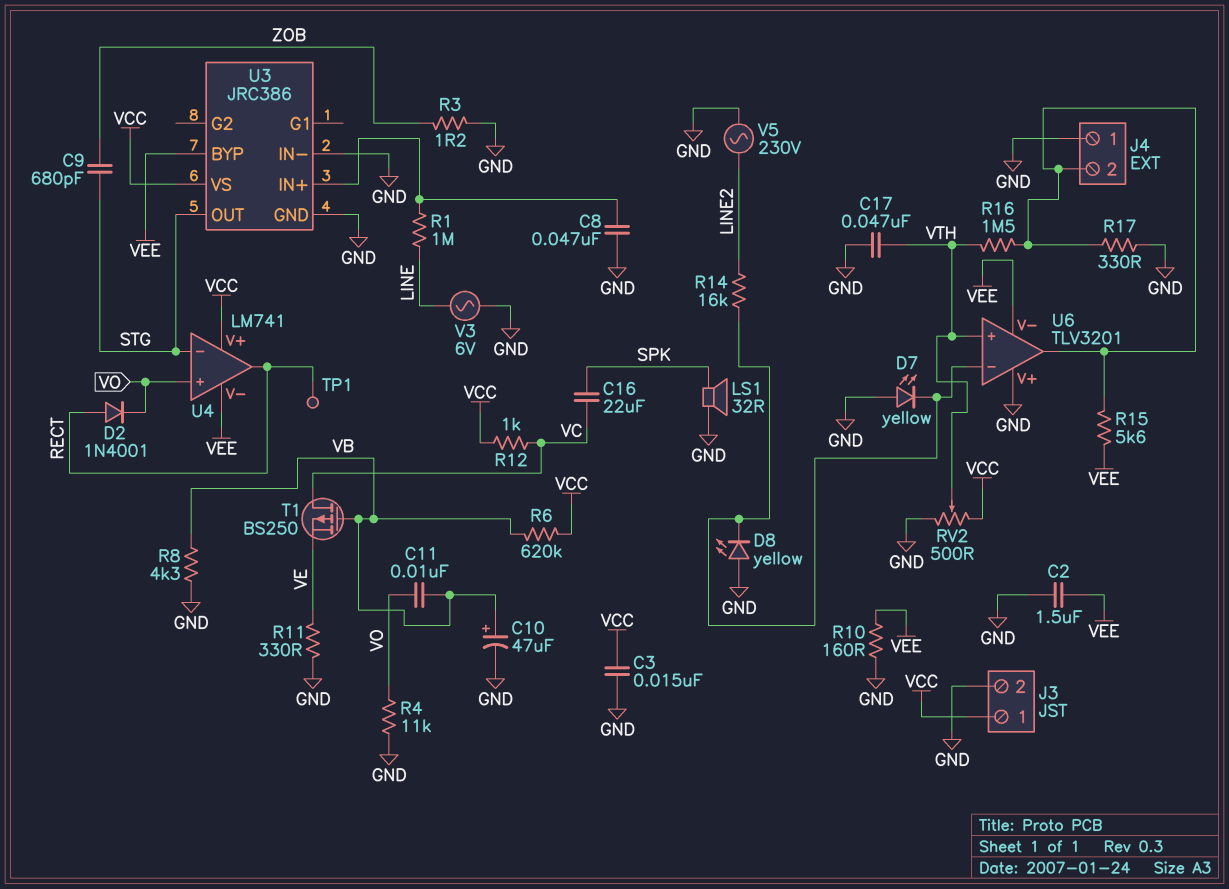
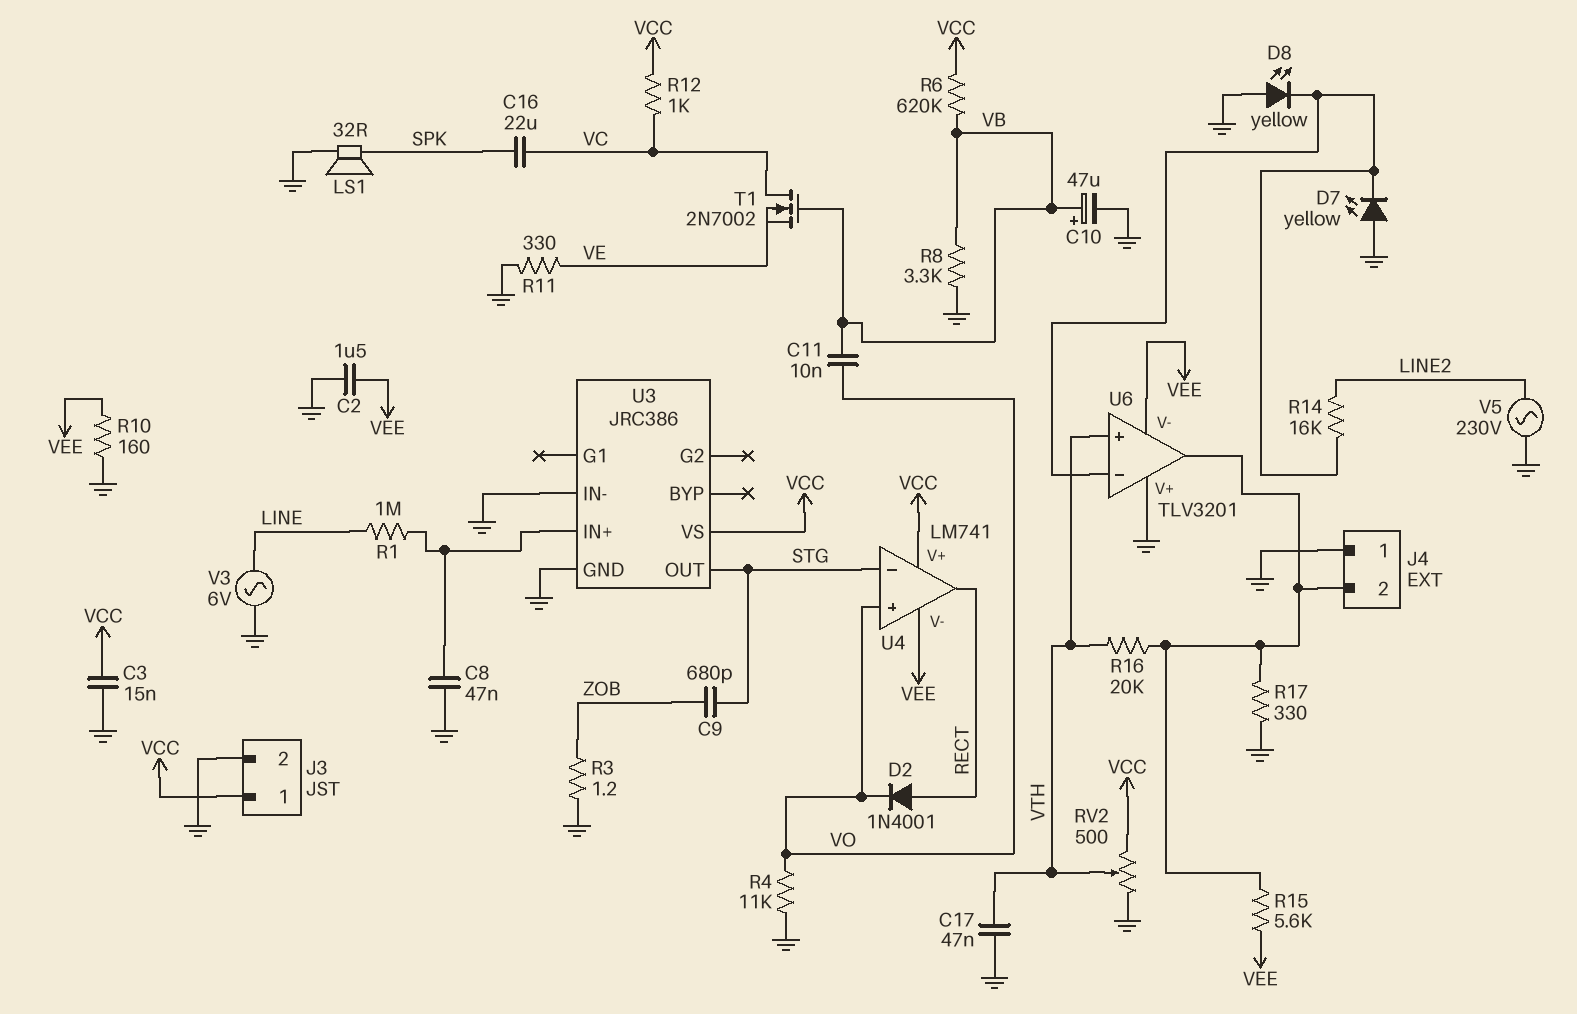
R8: 4.3k (GND, VB) -> 3.3k (GND, VB)
R16: 1.5M (J4/2, VTH) -> 20k (J4/2, VTH)
T1: PMOS BS250 (G VB, D VC, S VE) -> NMOS 2N7002 (G VB, D VC, S VE)
TP1: test point (RECT) -> none
U3 pin BYP: VEE -> none

